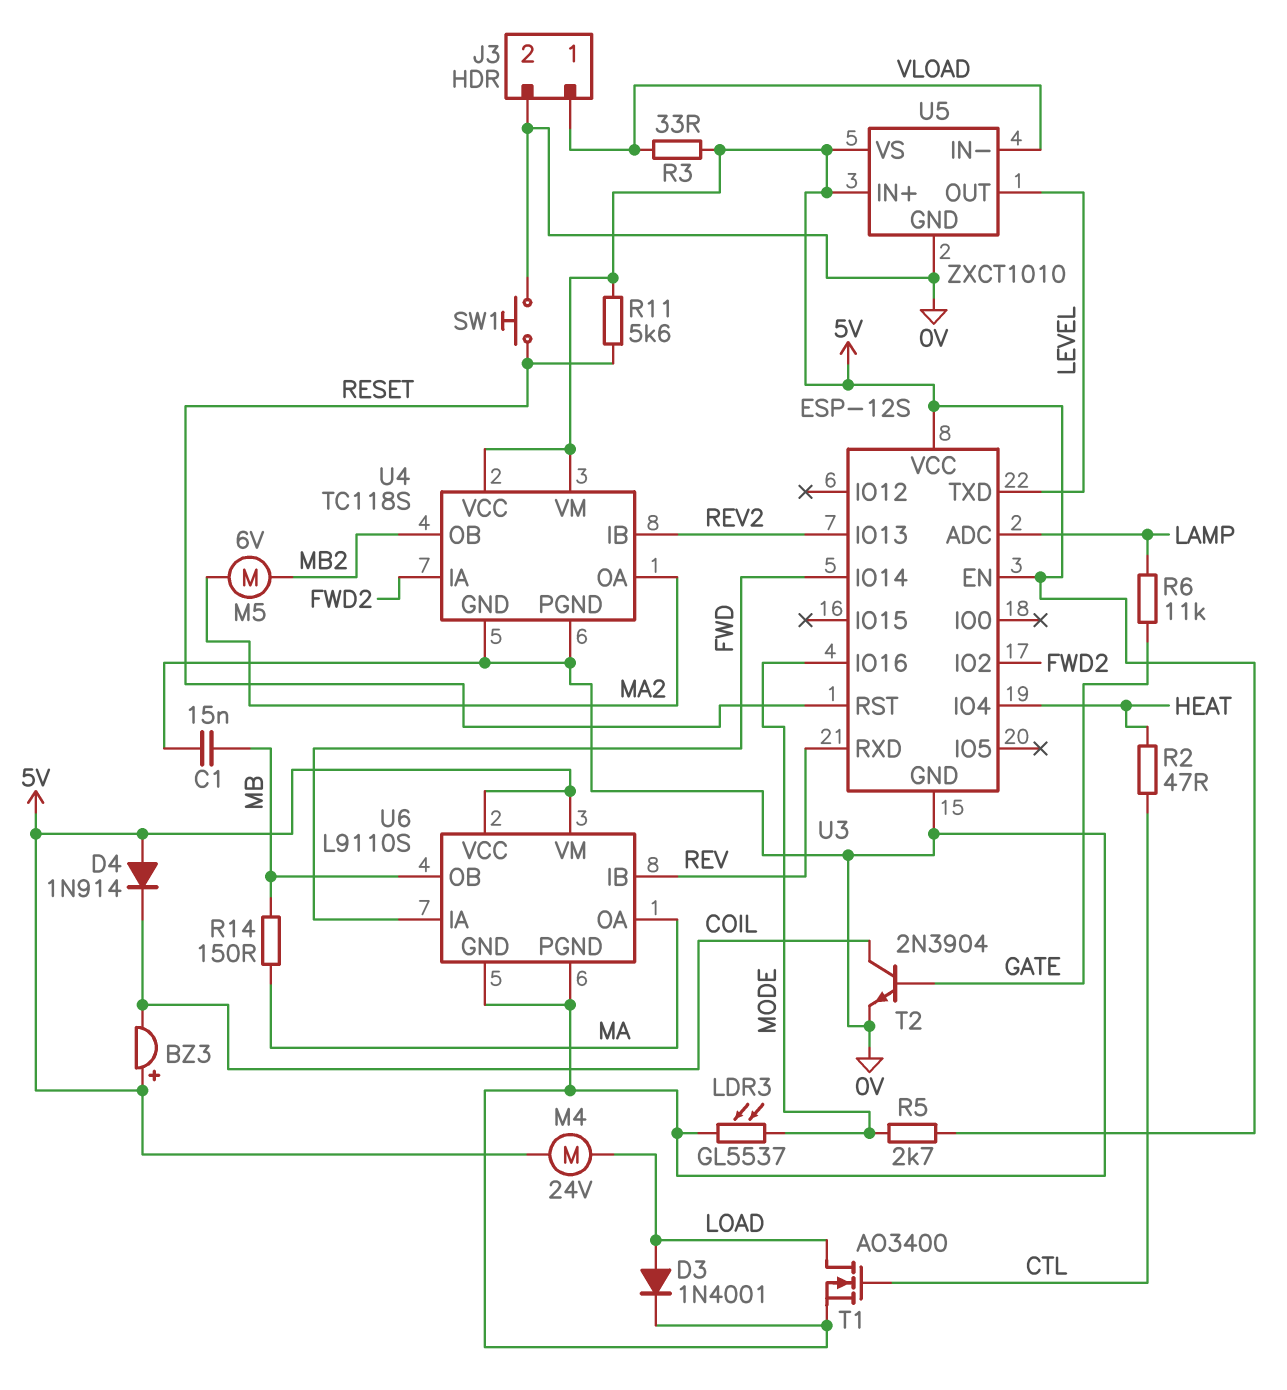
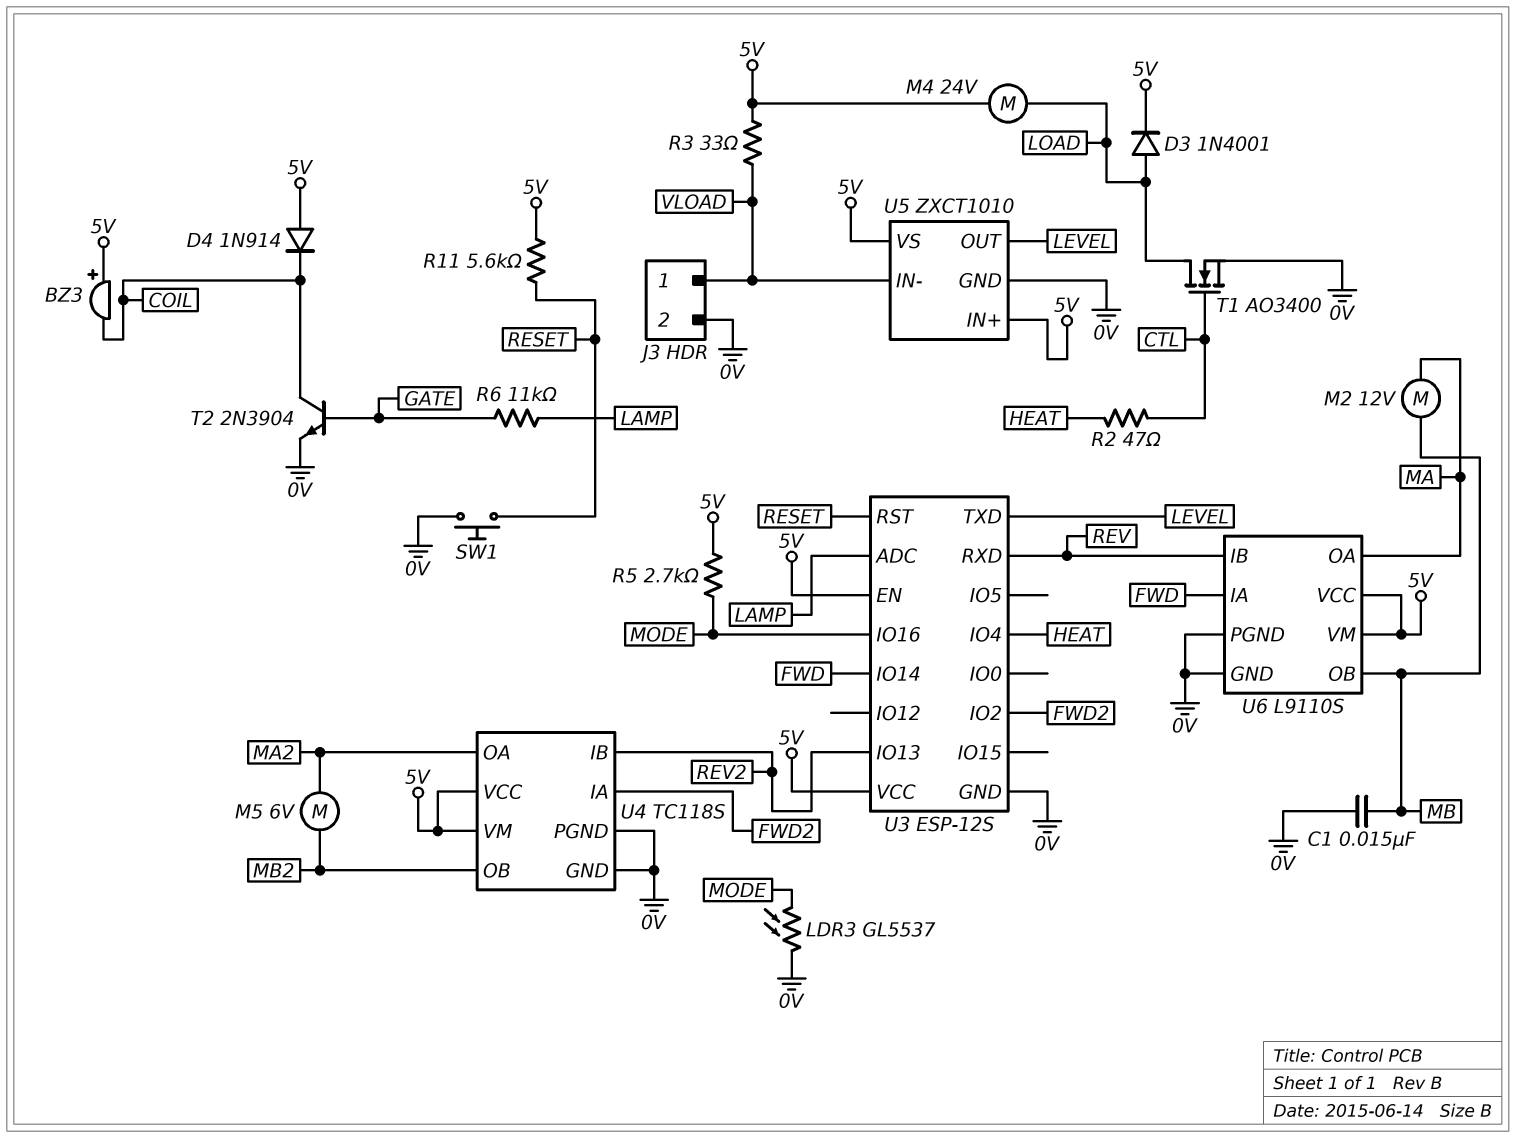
D3: diode 1N4001 (A LOAD, K 0V) -> diode 1N4001 (A LOAD, K 5V)
M2: none -> motor 12V (MA, MB)
R14: 150 (MA, MB) -> none

